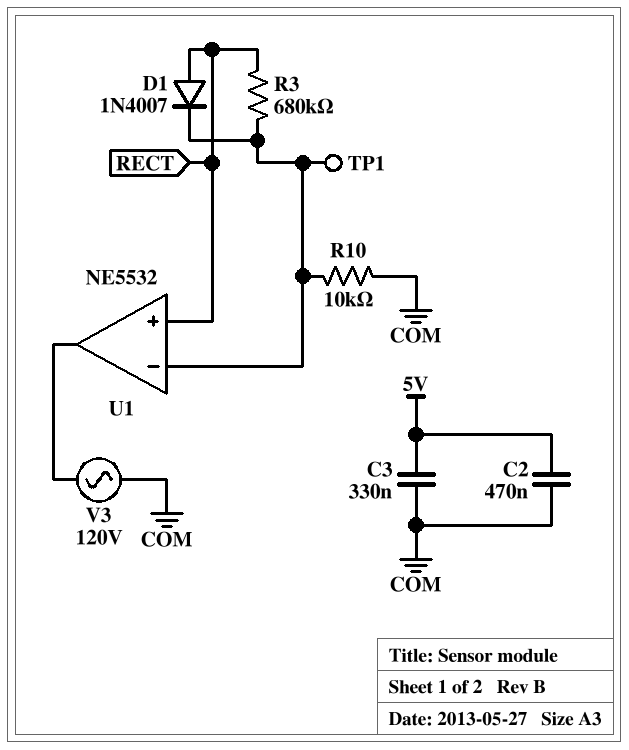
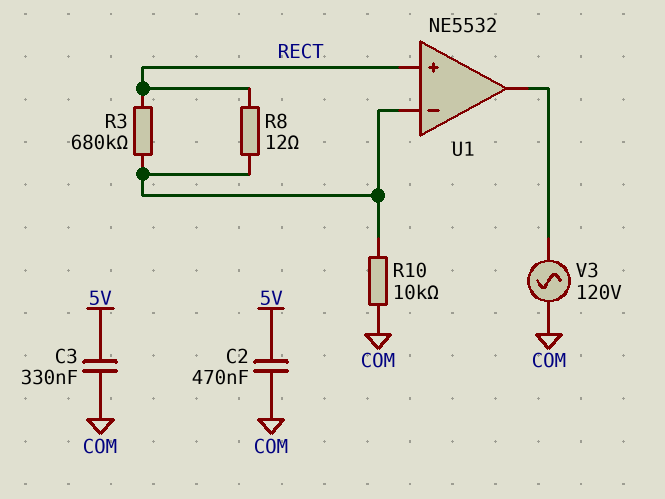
D1: diode 1N4007 (A RECT, K U1/in-) -> none
R8: none -> 12 (RECT, U1/in-)
TP1: test point (U1/in-) -> none

